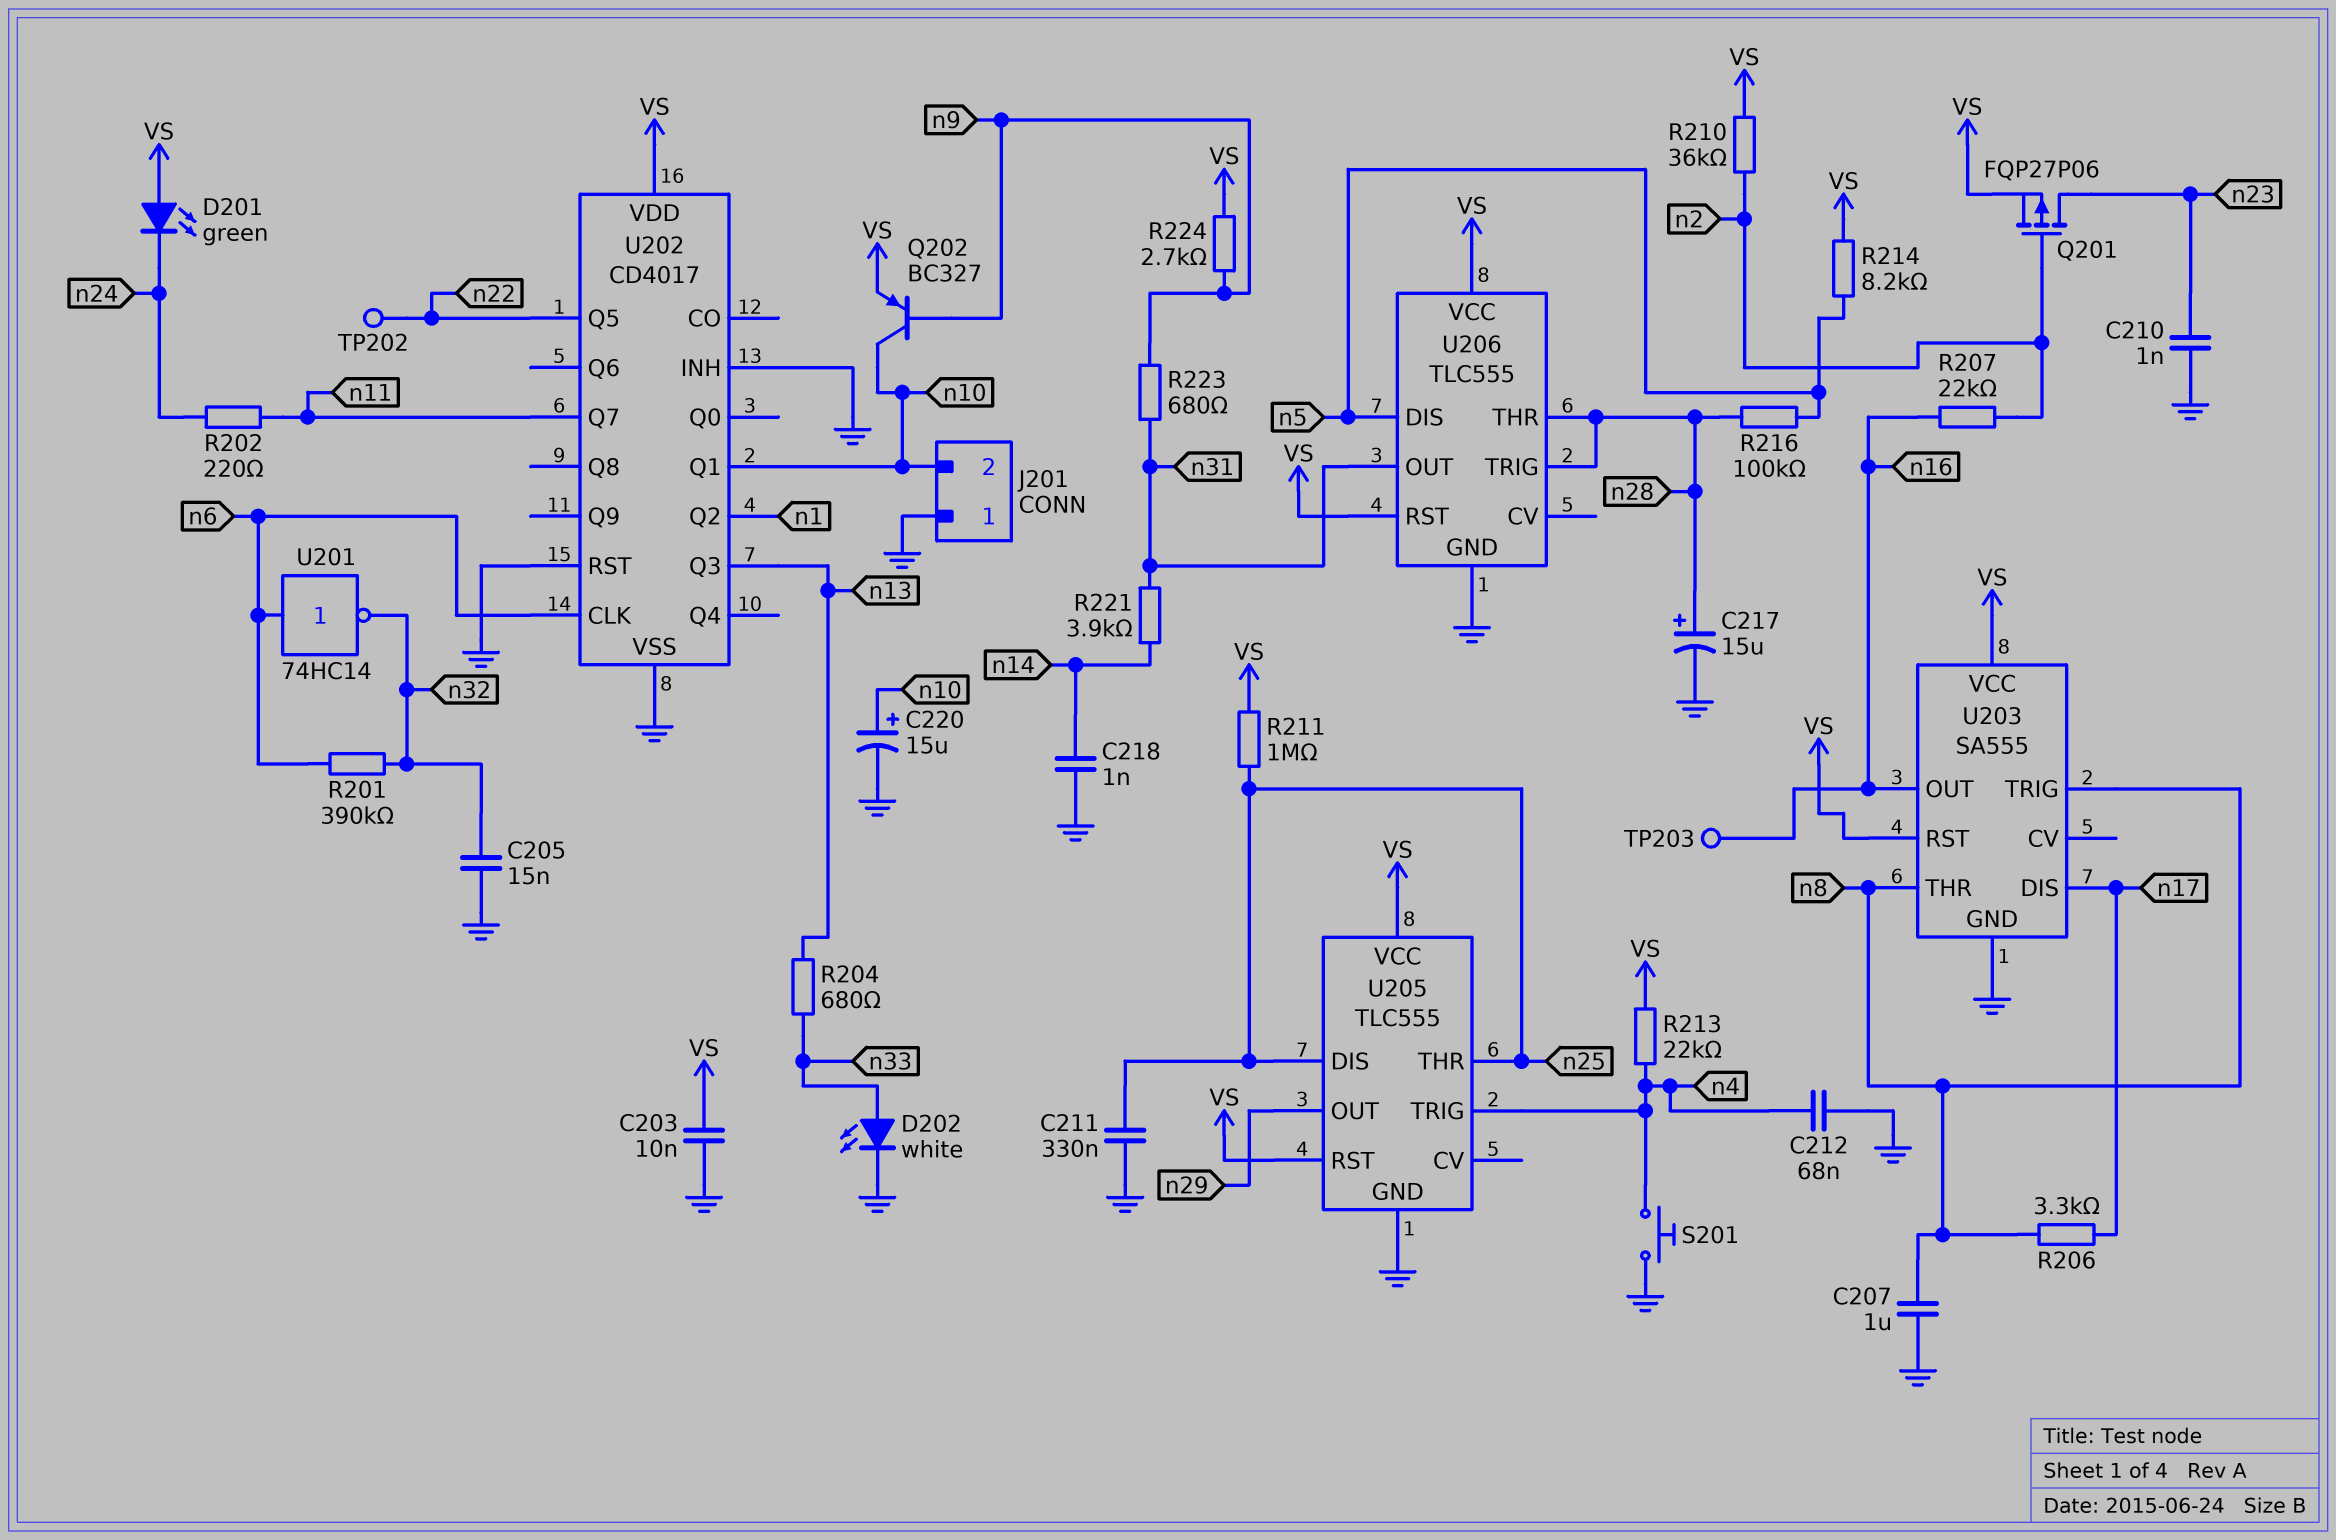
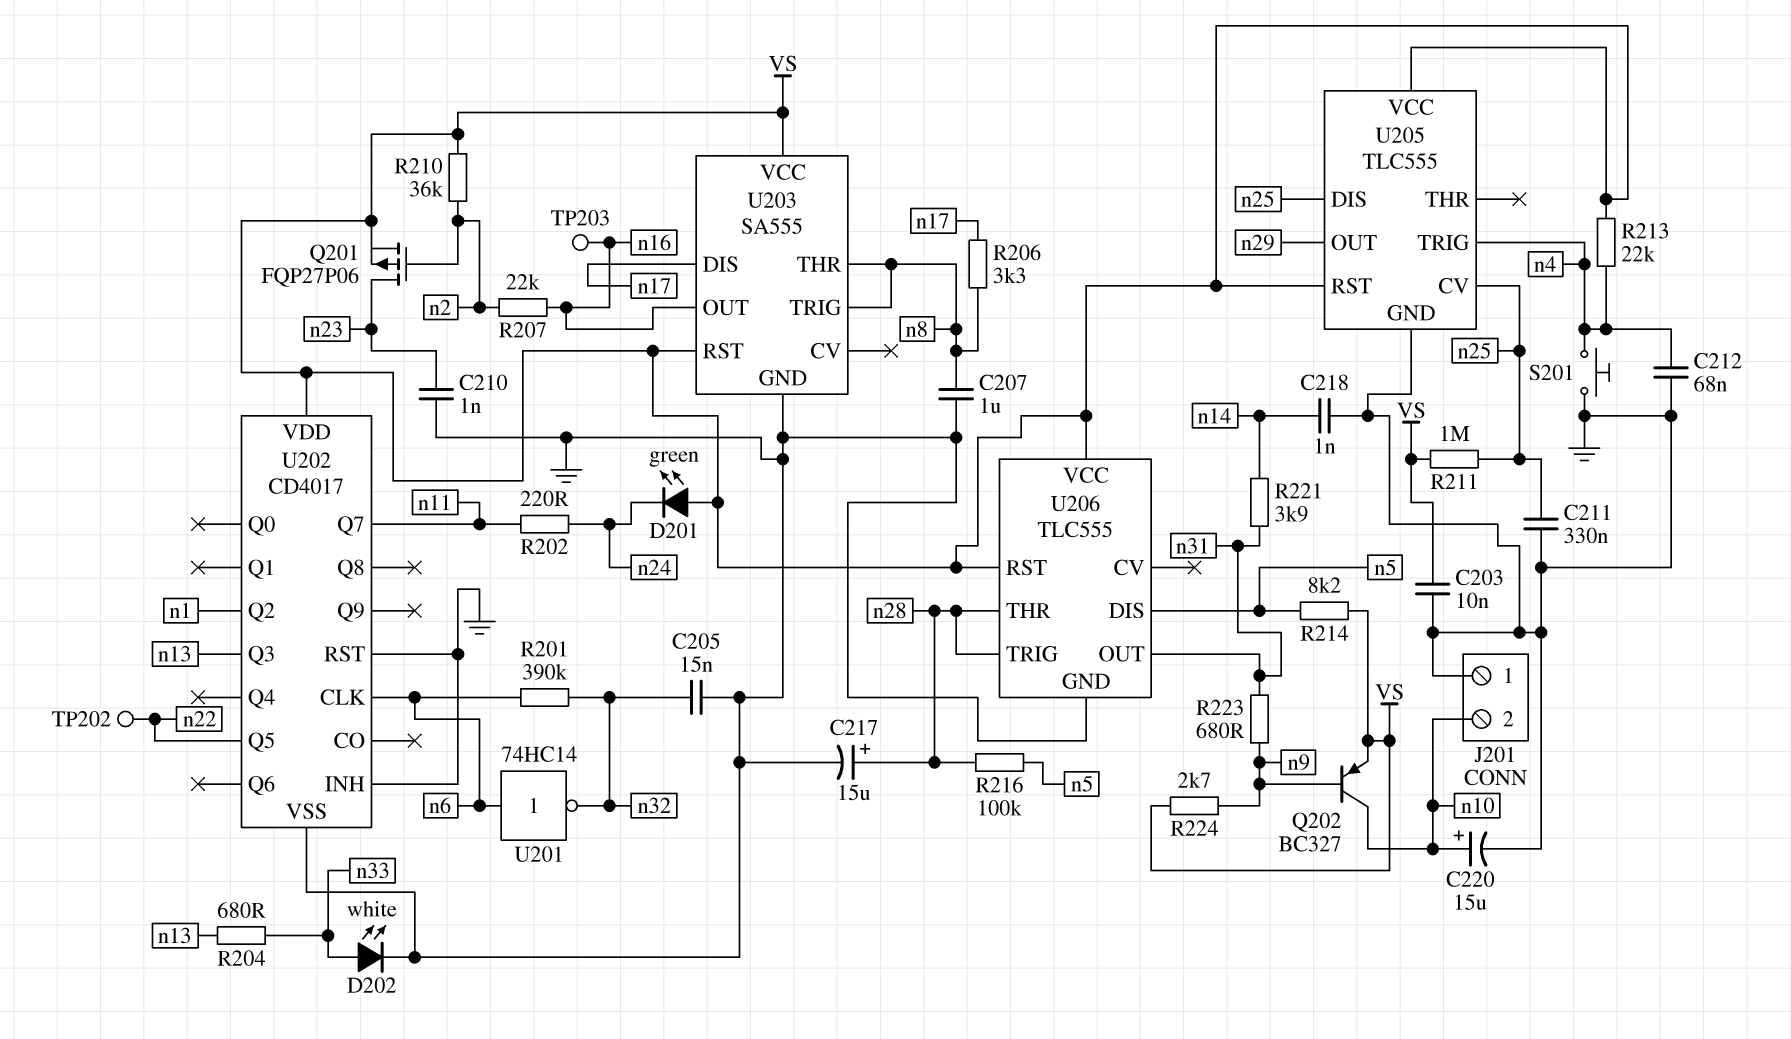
U202 pin Q1: n10 -> none
U205 pin CV: none -> n25
U205 pin THR: n25 -> none

